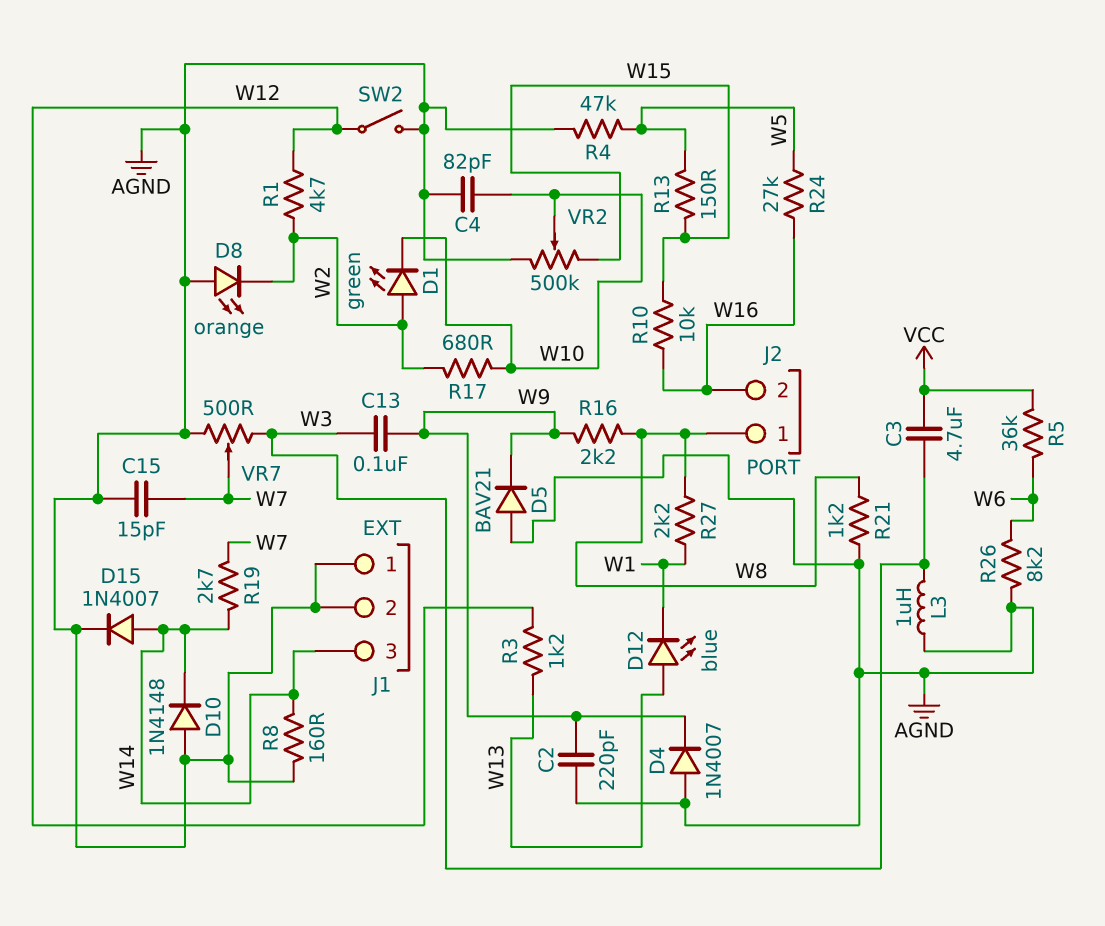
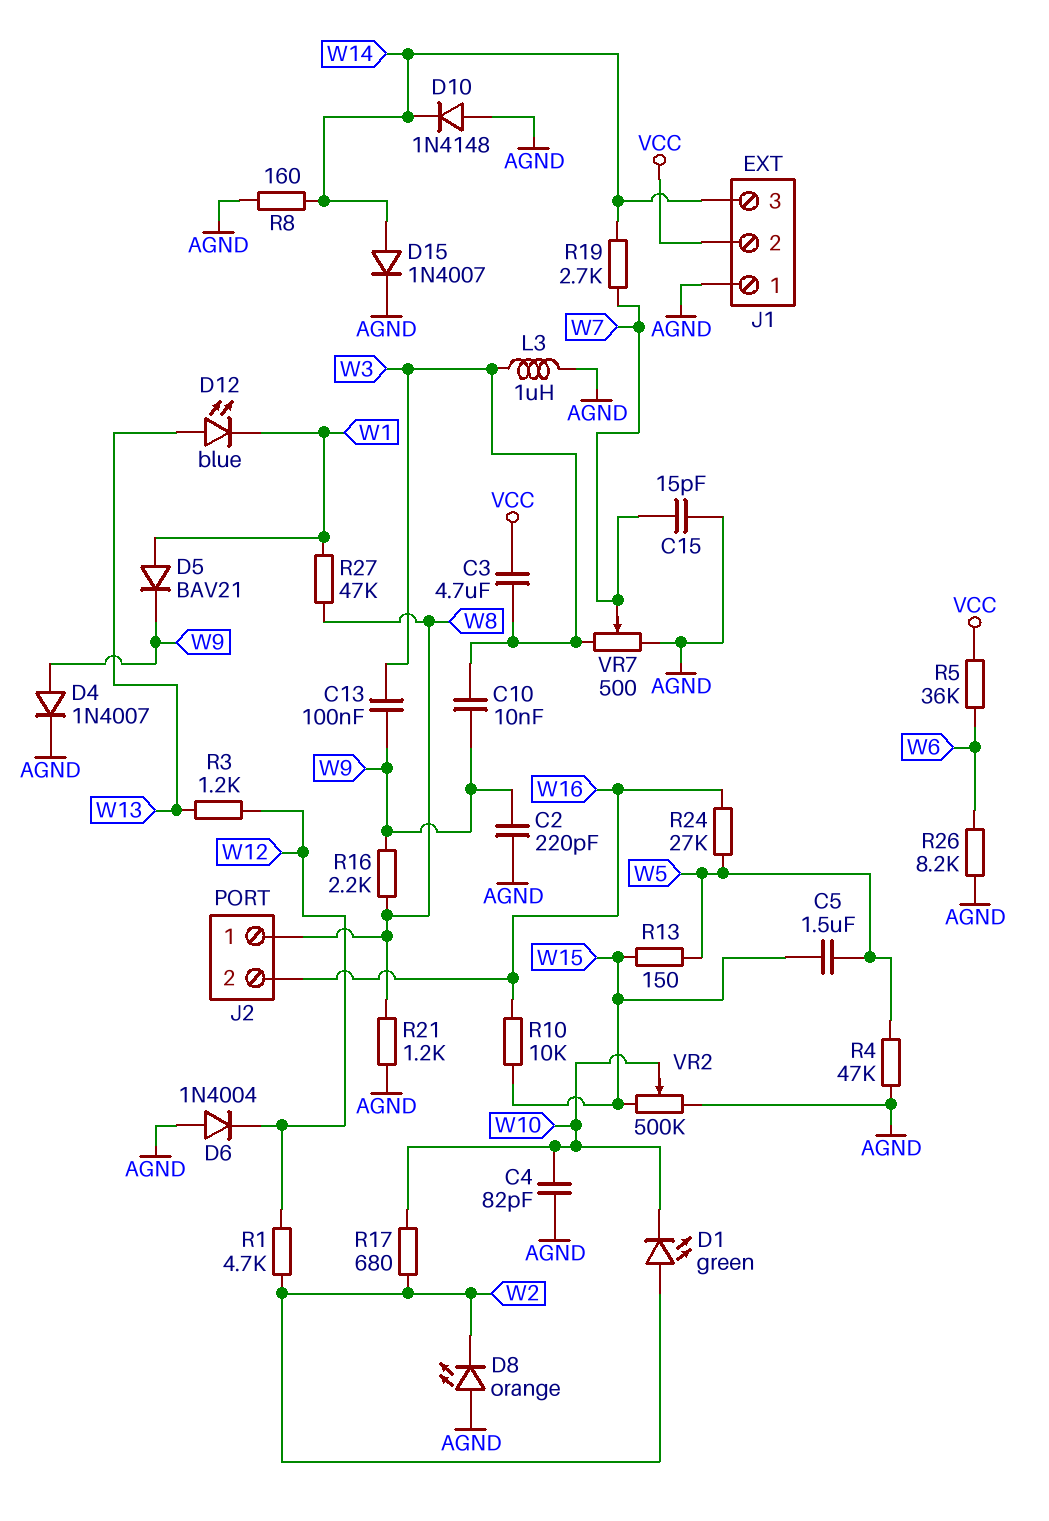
C5: none -> 1.5uF (W5, W15)
C10: none -> 10nF (W3, W9)
D4: diode 1N4007 (A AGND, K W9) -> diode 1N4007 (A W9, K AGND)
D5: diode BAV21 (A AGND, K W9) -> diode BAV21 (A W1, K W9)
D6: none -> diode 1N4004 (A AGND, K W12)
J1 pin 2: AGND -> VCC
R27: 2.2k (W1, W8) -> 47k (W1, W8)
SW2: switch (AGND, W12) -> none

